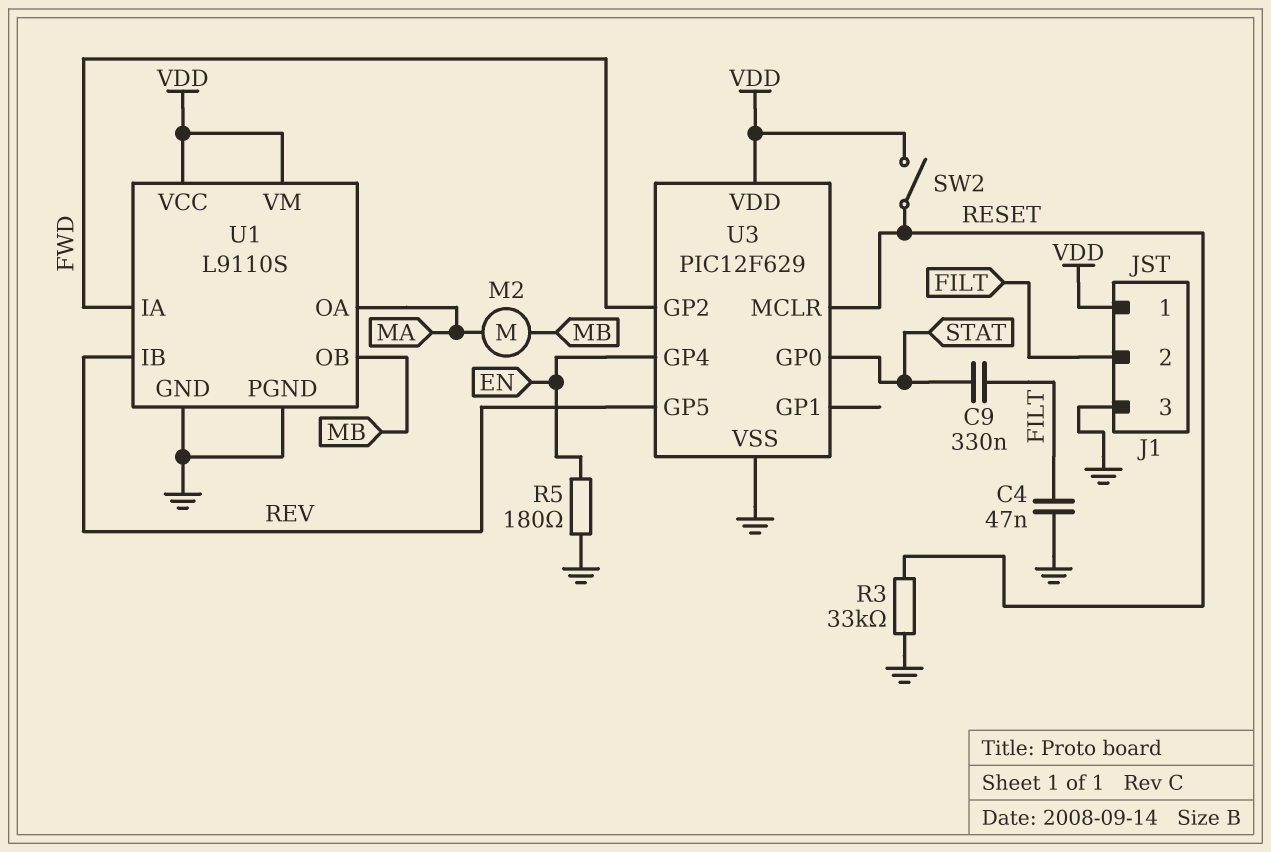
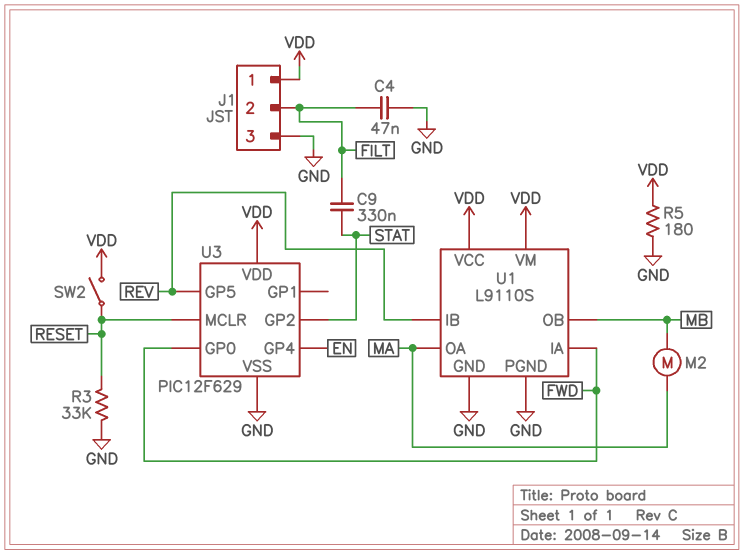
R5: 180 (EN, GND) -> 180 (GND, VDD)
U3 pin GP0: STAT -> FWD
U3 pin GP2: FWD -> STAT

